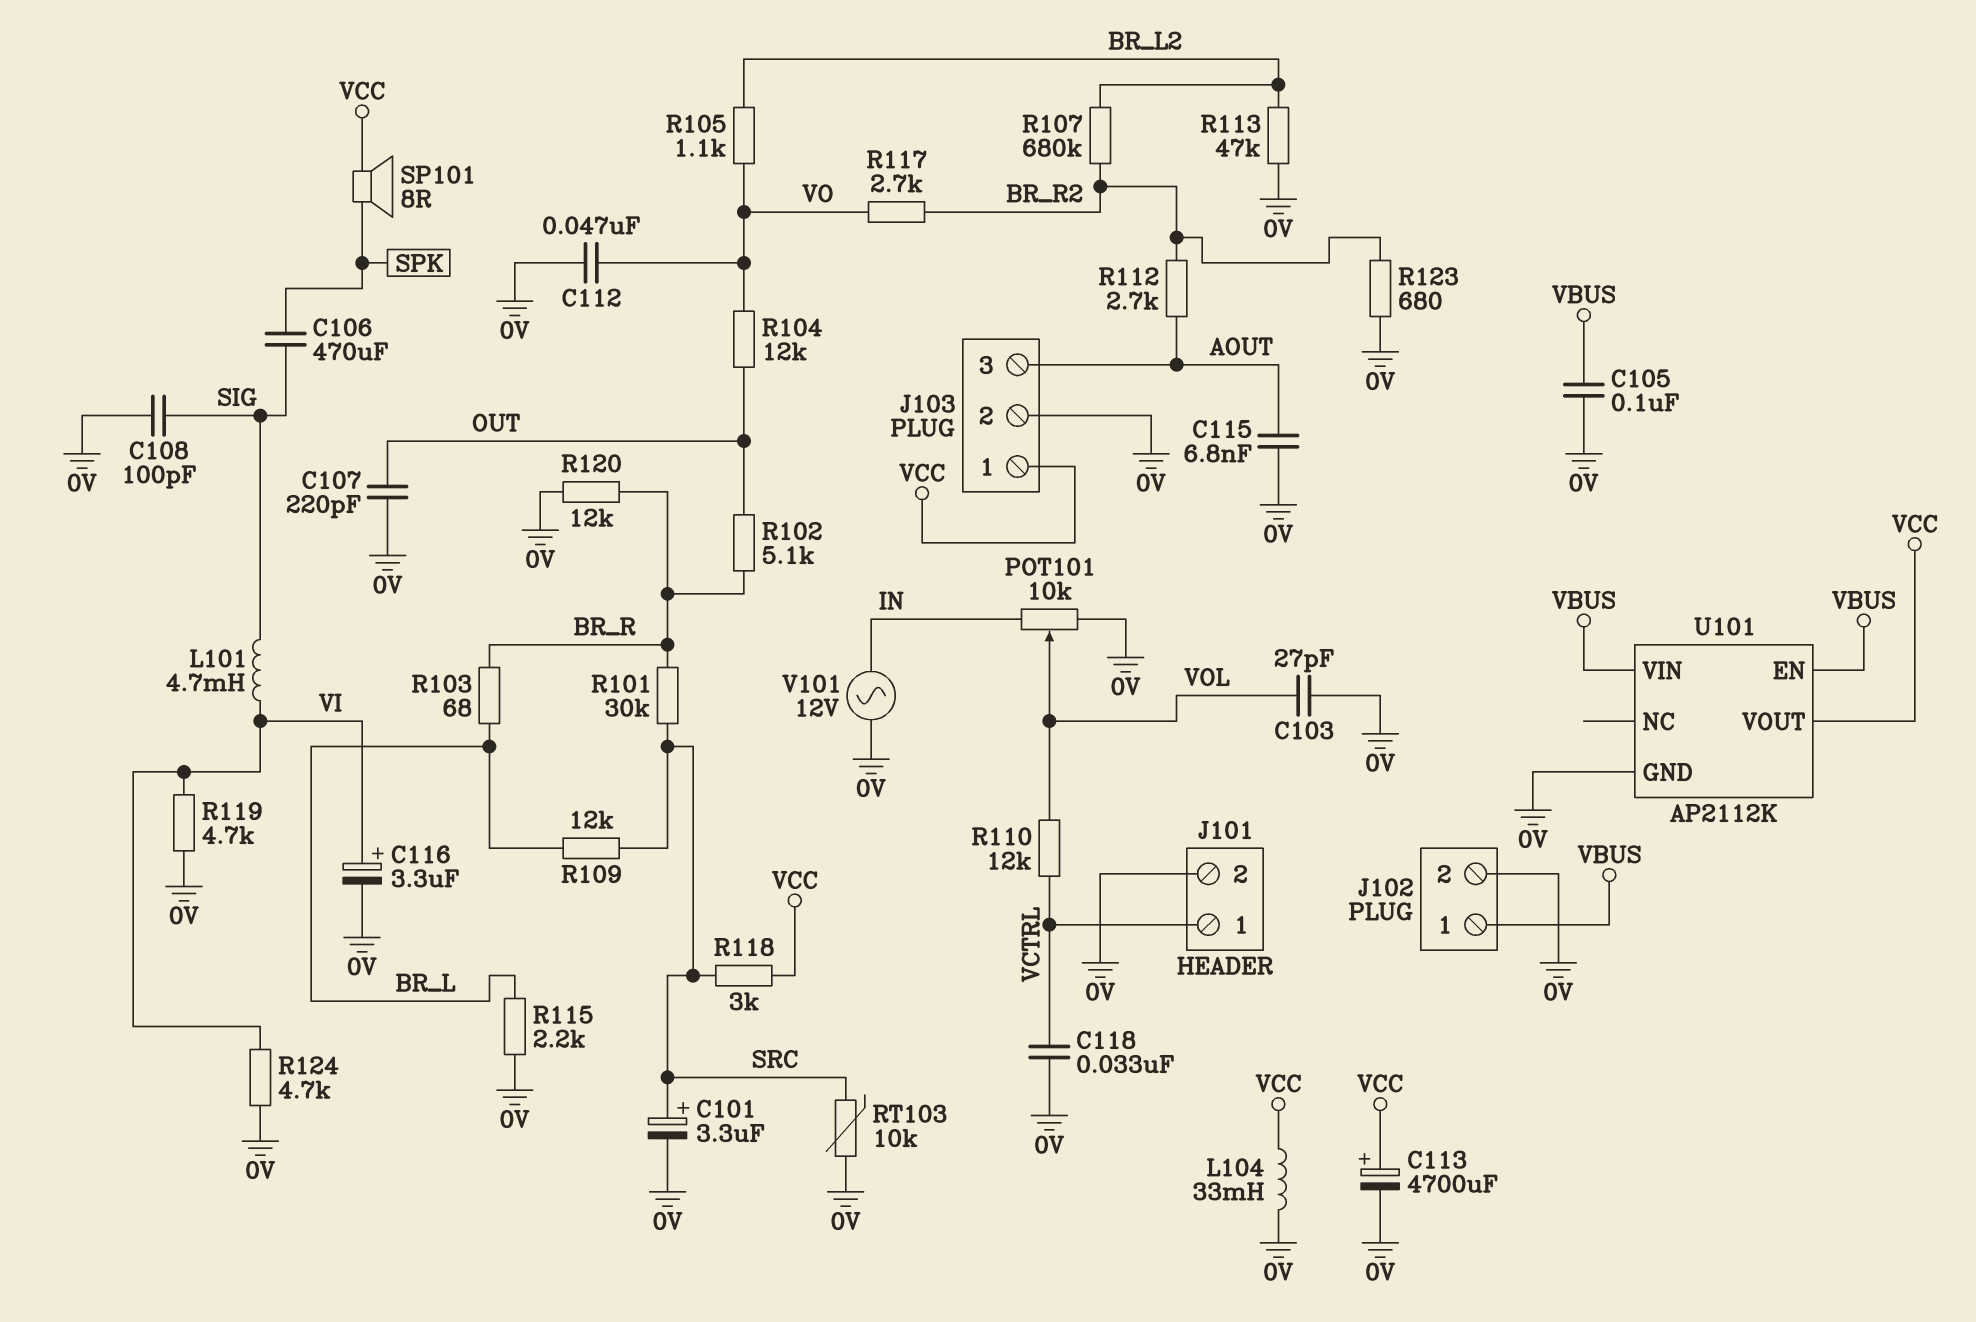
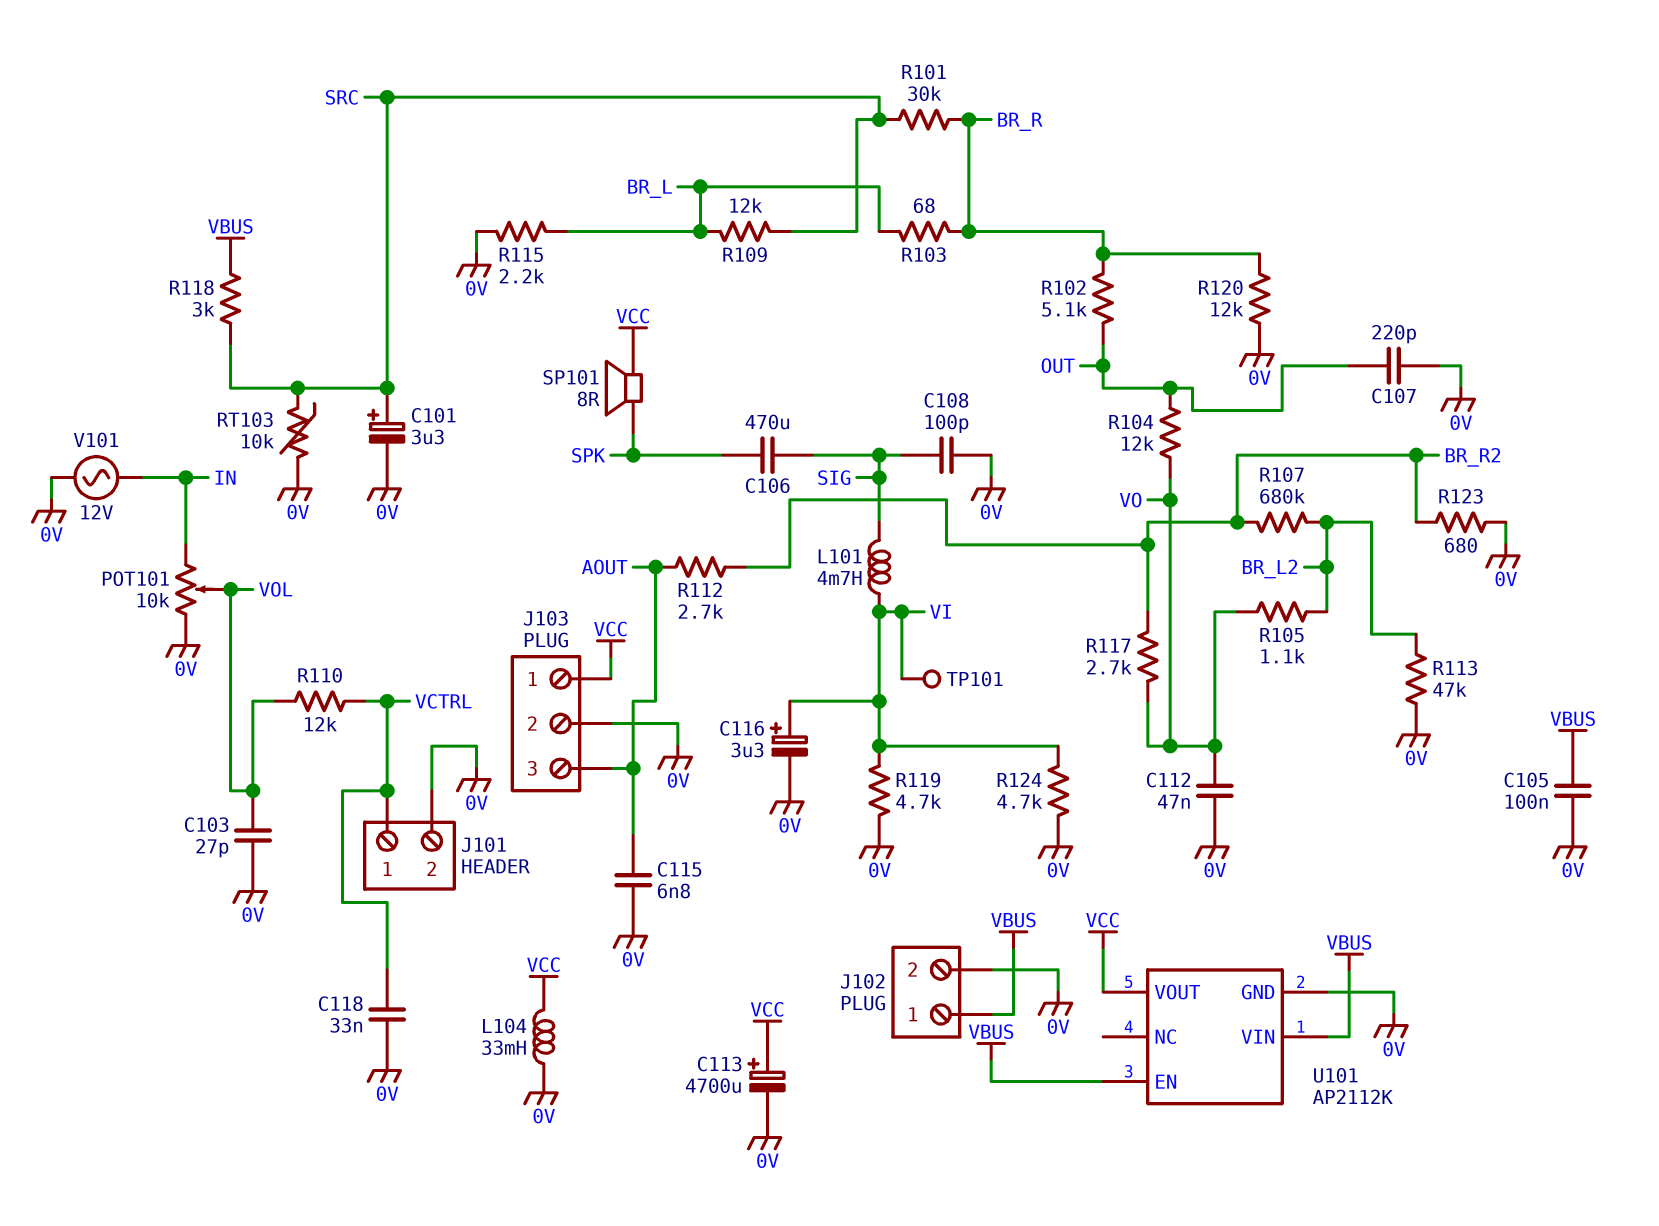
R118: 3k (SRC, VCC) -> 3k (SRC, VBUS)
TP101: none -> test point (VI)

